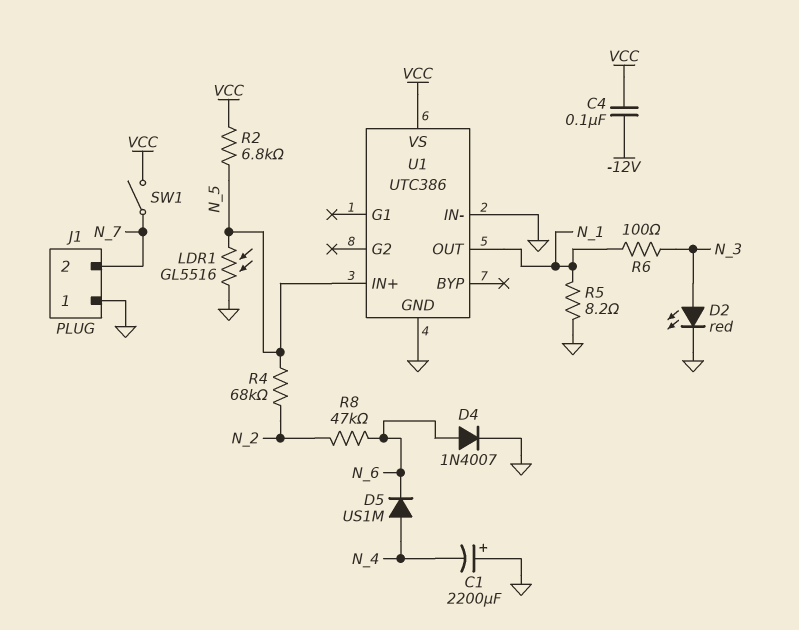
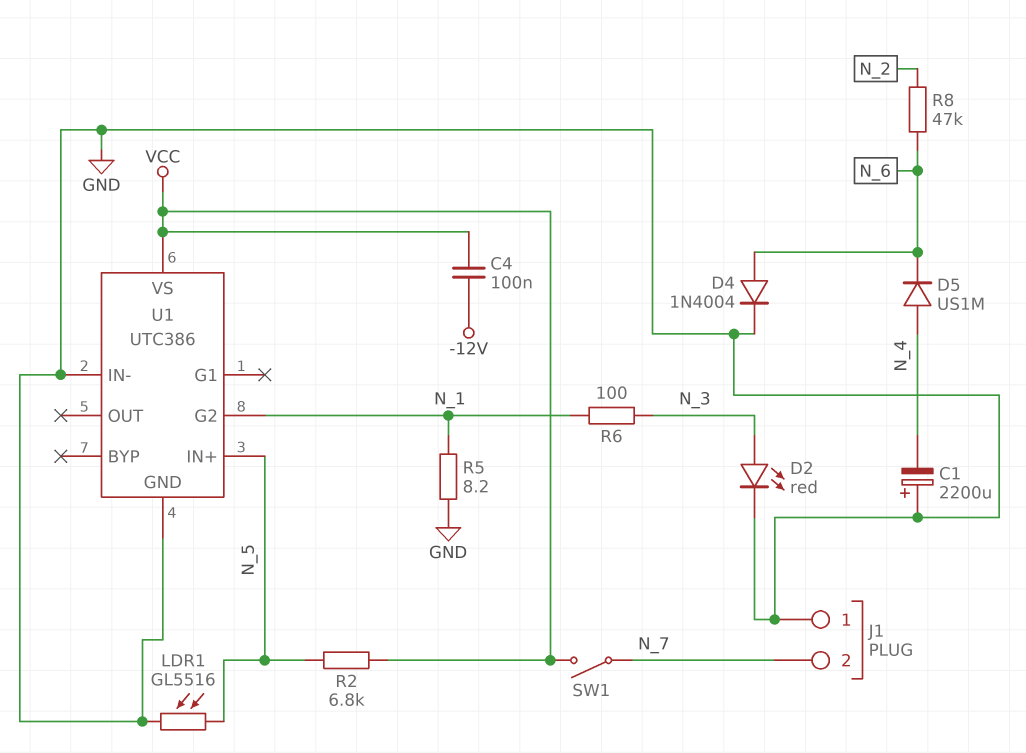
D4: diode 1N4007 (A N_6, K GND) -> diode 1N4004 (A N_6, K GND)
R4: 68k (N_2, N_5) -> none
U1 pin G2: none -> N_1
U1 pin OUT: N_1 -> none

